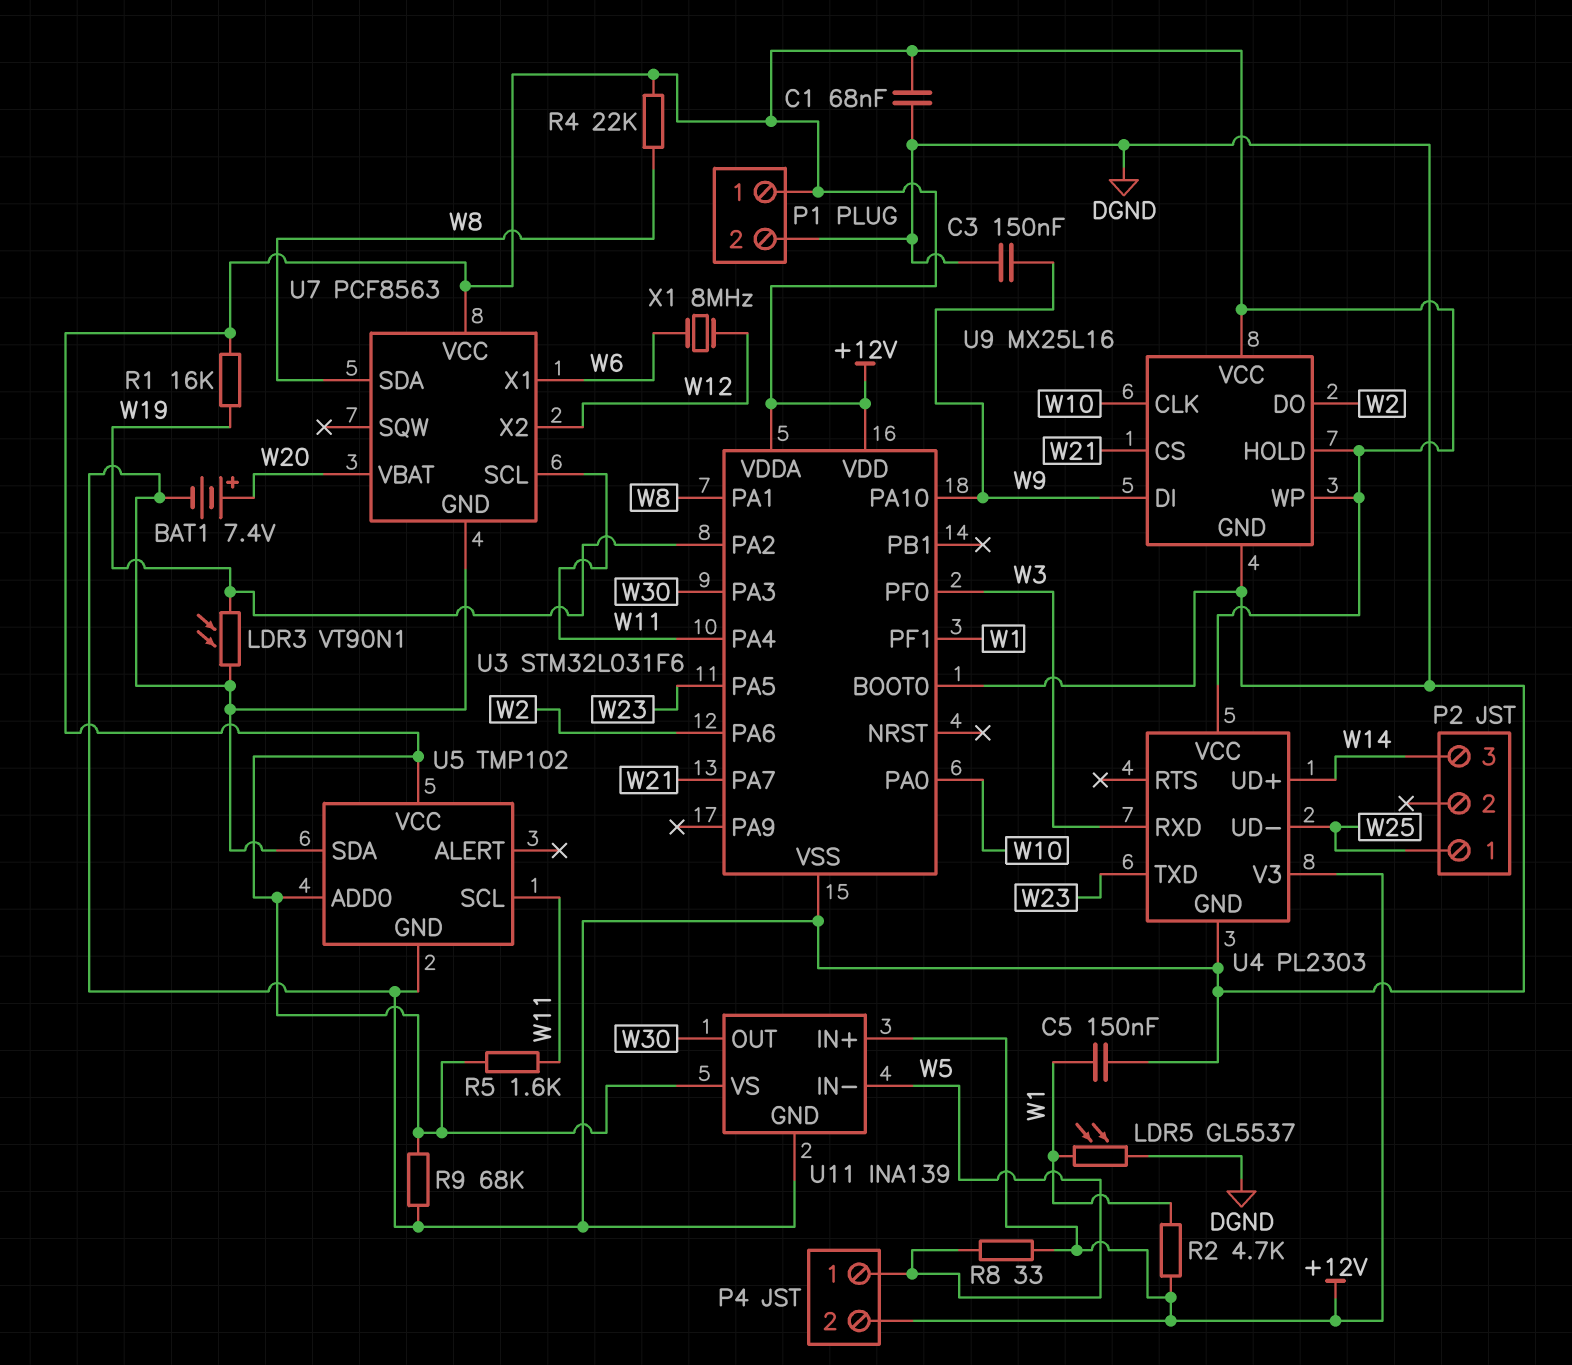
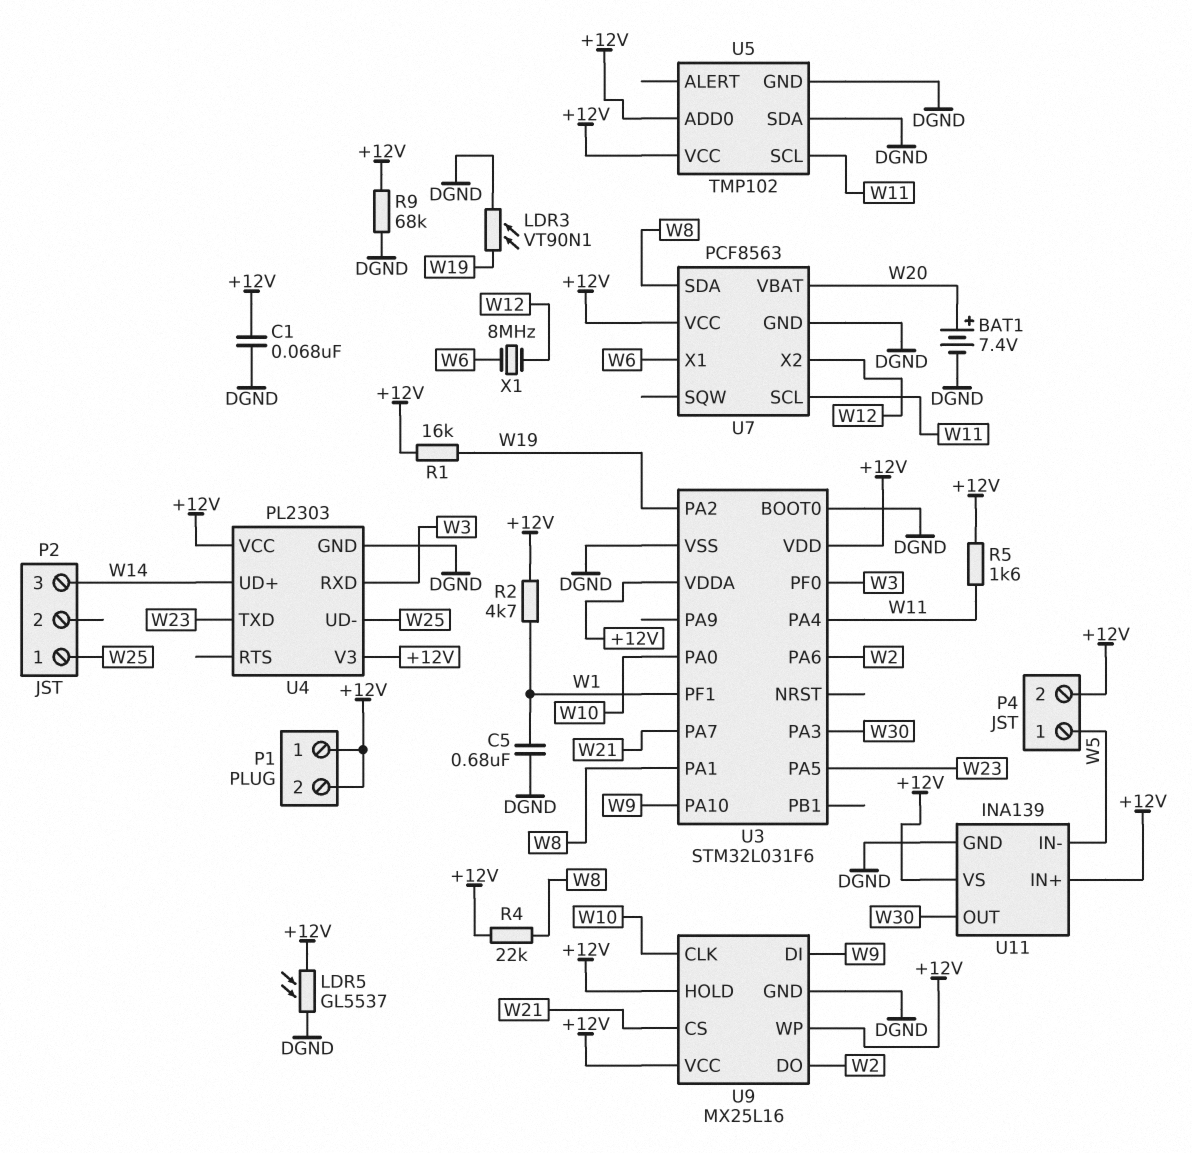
C3: 150nF (DGND, W9) -> none
C5: 150nF (DGND, W1) -> 680nF (DGND, W1)
LDR5: GL5537 (DGND, W1) -> GL5537 (+12V, DGND)
P1 pin 2: DGND -> +12V
R8: 33 (+12V, W5) -> none

